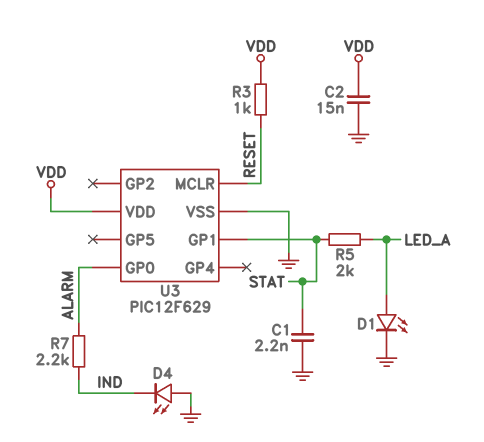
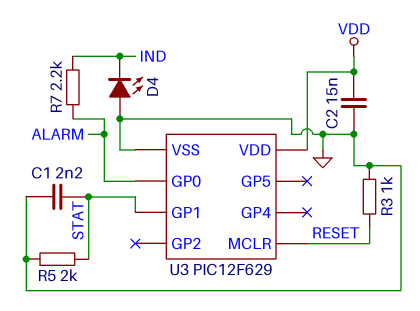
D1: LED (A LED_A, K GND) -> none
R3: 1k (RESET, VDD) -> 1k (GND, RESET)
R5: 2k (LED_A, STAT) -> 2k (GND, STAT)

